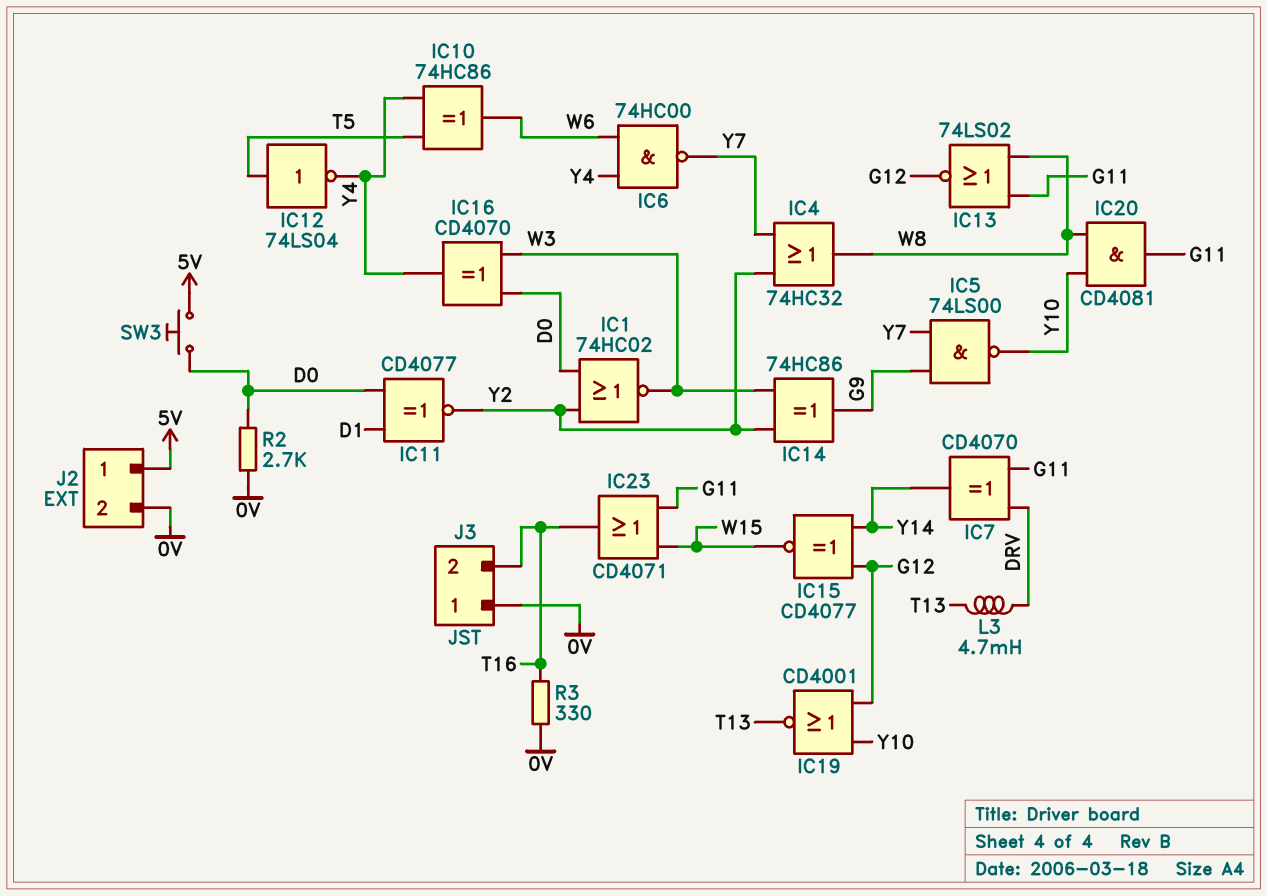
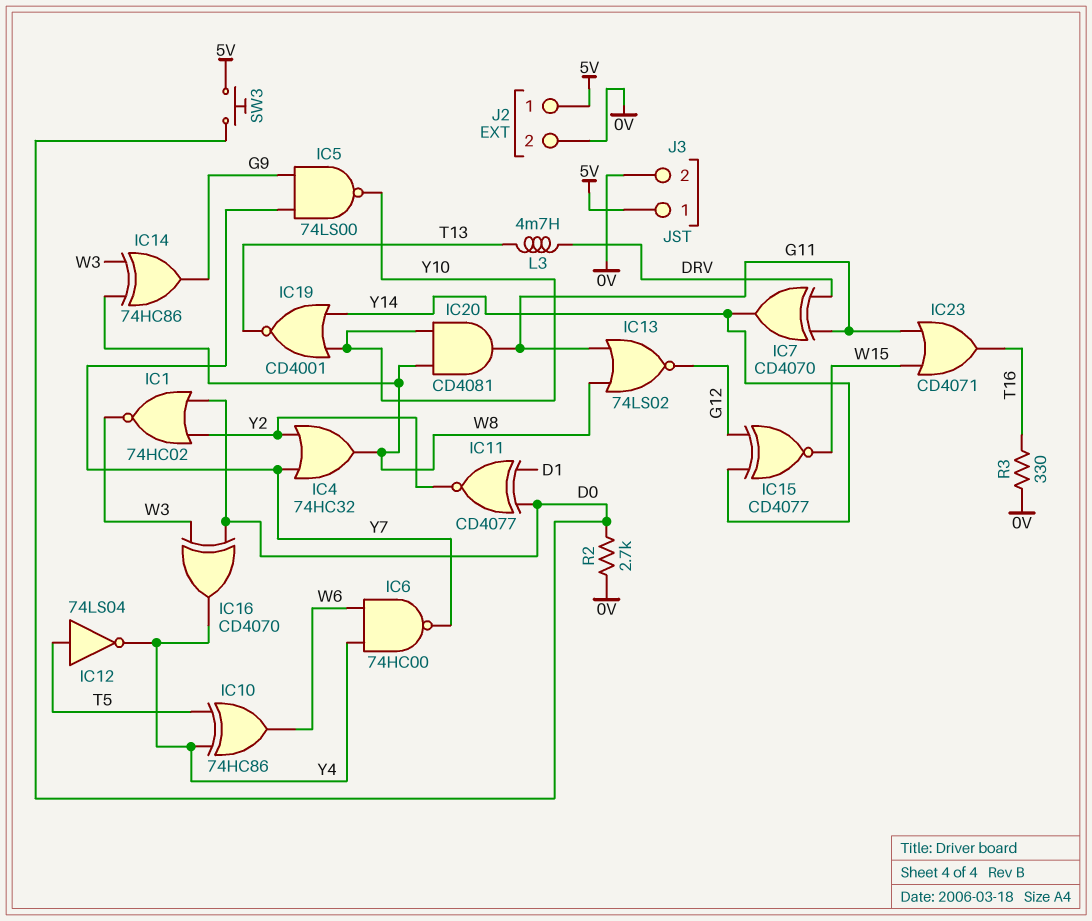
IC14: XOR 74HC86 (in W3, in Y2, out G9) -> XOR 74HC86 (in W3, in W8, out G9)
IC19: NOR CD4001 (in G12, in Y10, out T13) -> NOR CD4001 (in Y10, in Y14, out T13)
J3 pin 1: 0V -> 5V
J3 pin 2: T16 -> 0V

